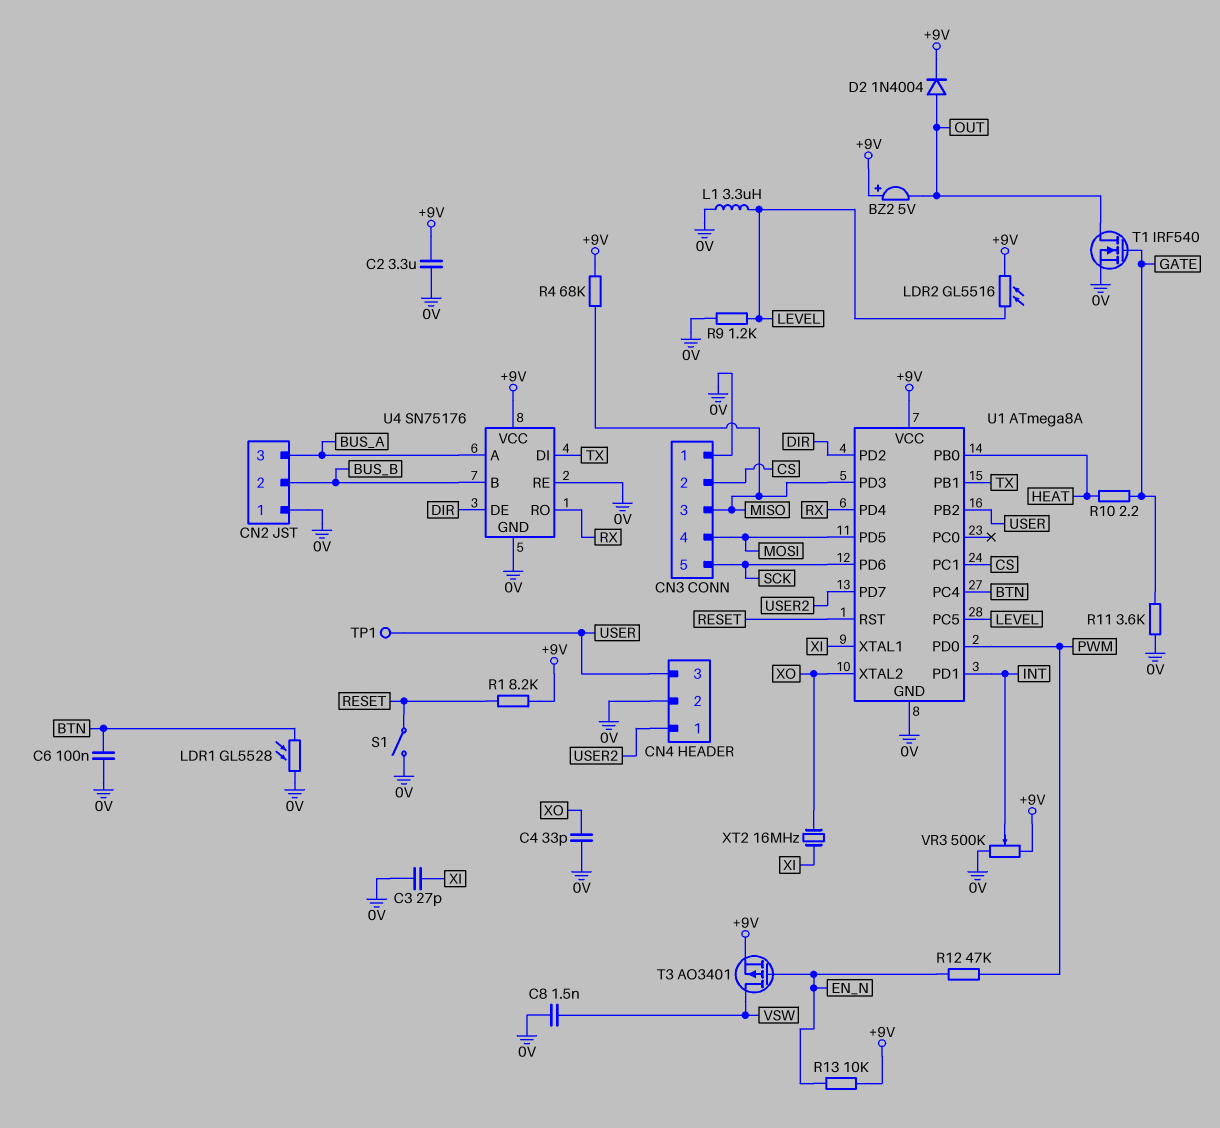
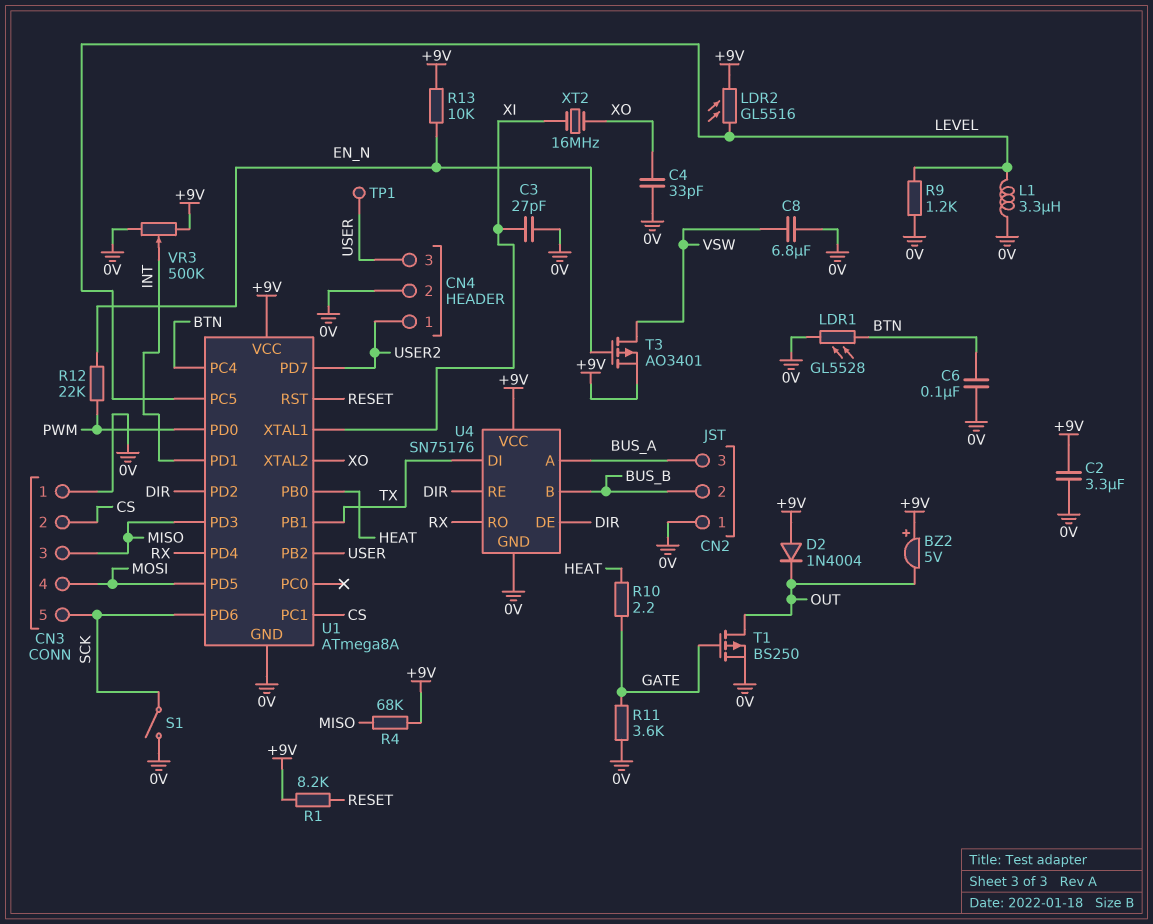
C8: 1.5nF (0V, VSW) -> 6.8uF (0V, VSW)
D2: diode 1N4004 (A OUT, K +9V) -> diode 1N4004 (A +9V, K OUT)
R12: 47k (EN_N, PWM) -> 22k (EN_N, PWM)
S1: switch (0V, RESET) -> switch (0V, SCK)
T1: NMOS IRF540 (G GATE, D OUT, S 0V) -> PMOS BS250 (G GATE, D OUT, S 0V)
U4 pin RE: 0V -> DIR

